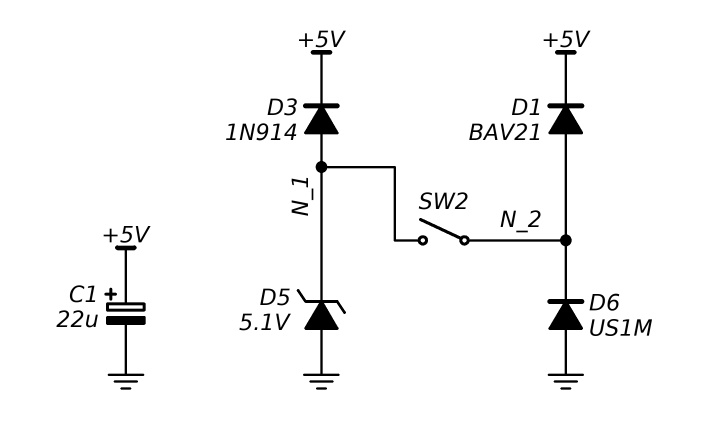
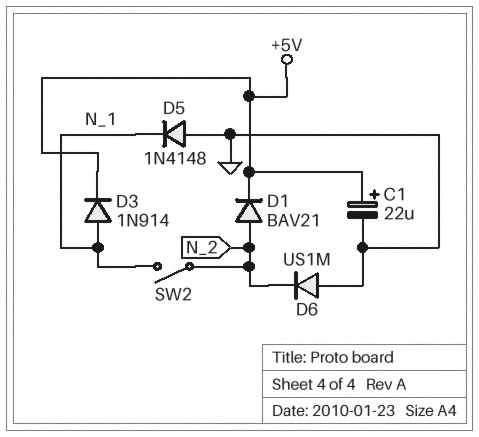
D5: zener 5.1V (A GND, K N_1) -> diode 1N4148 (A GND, K N_1)

